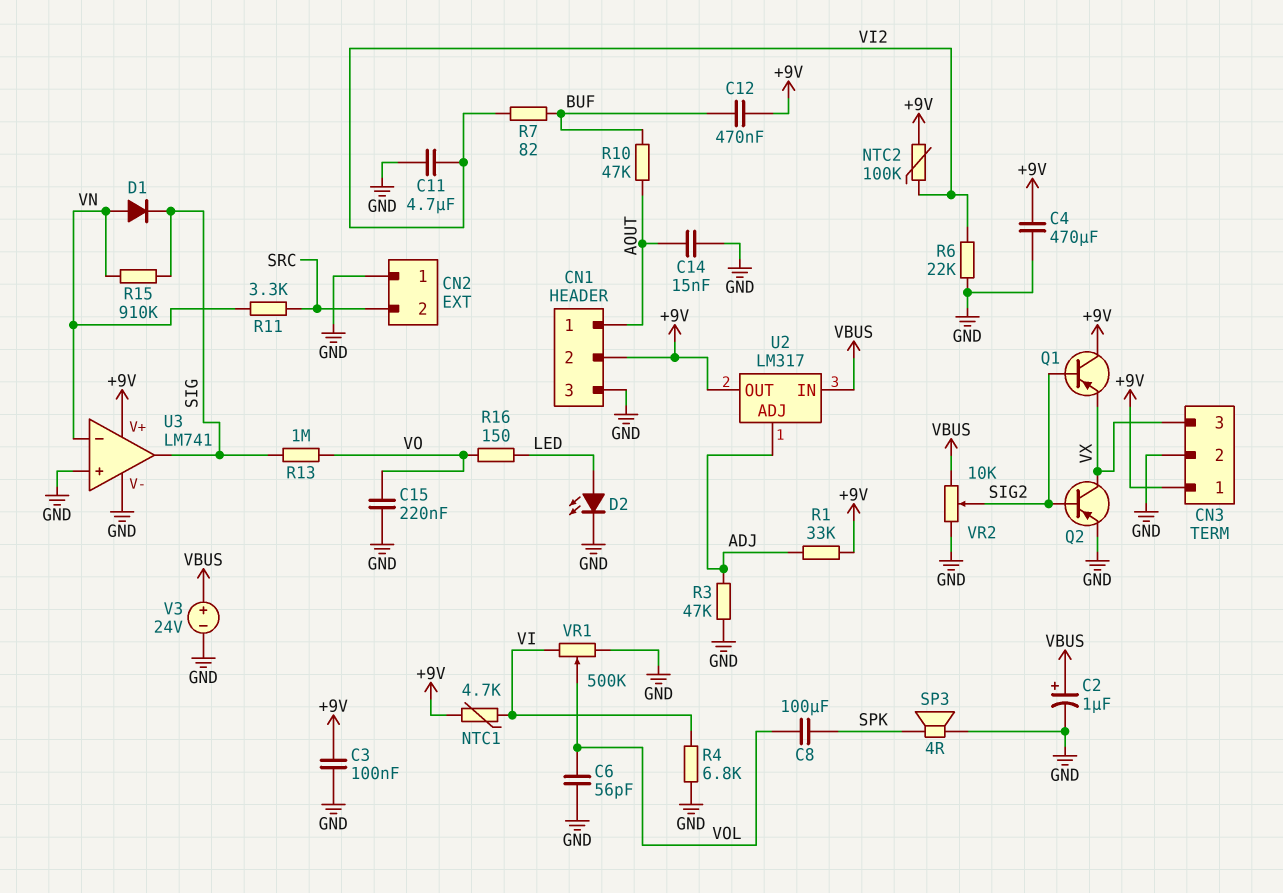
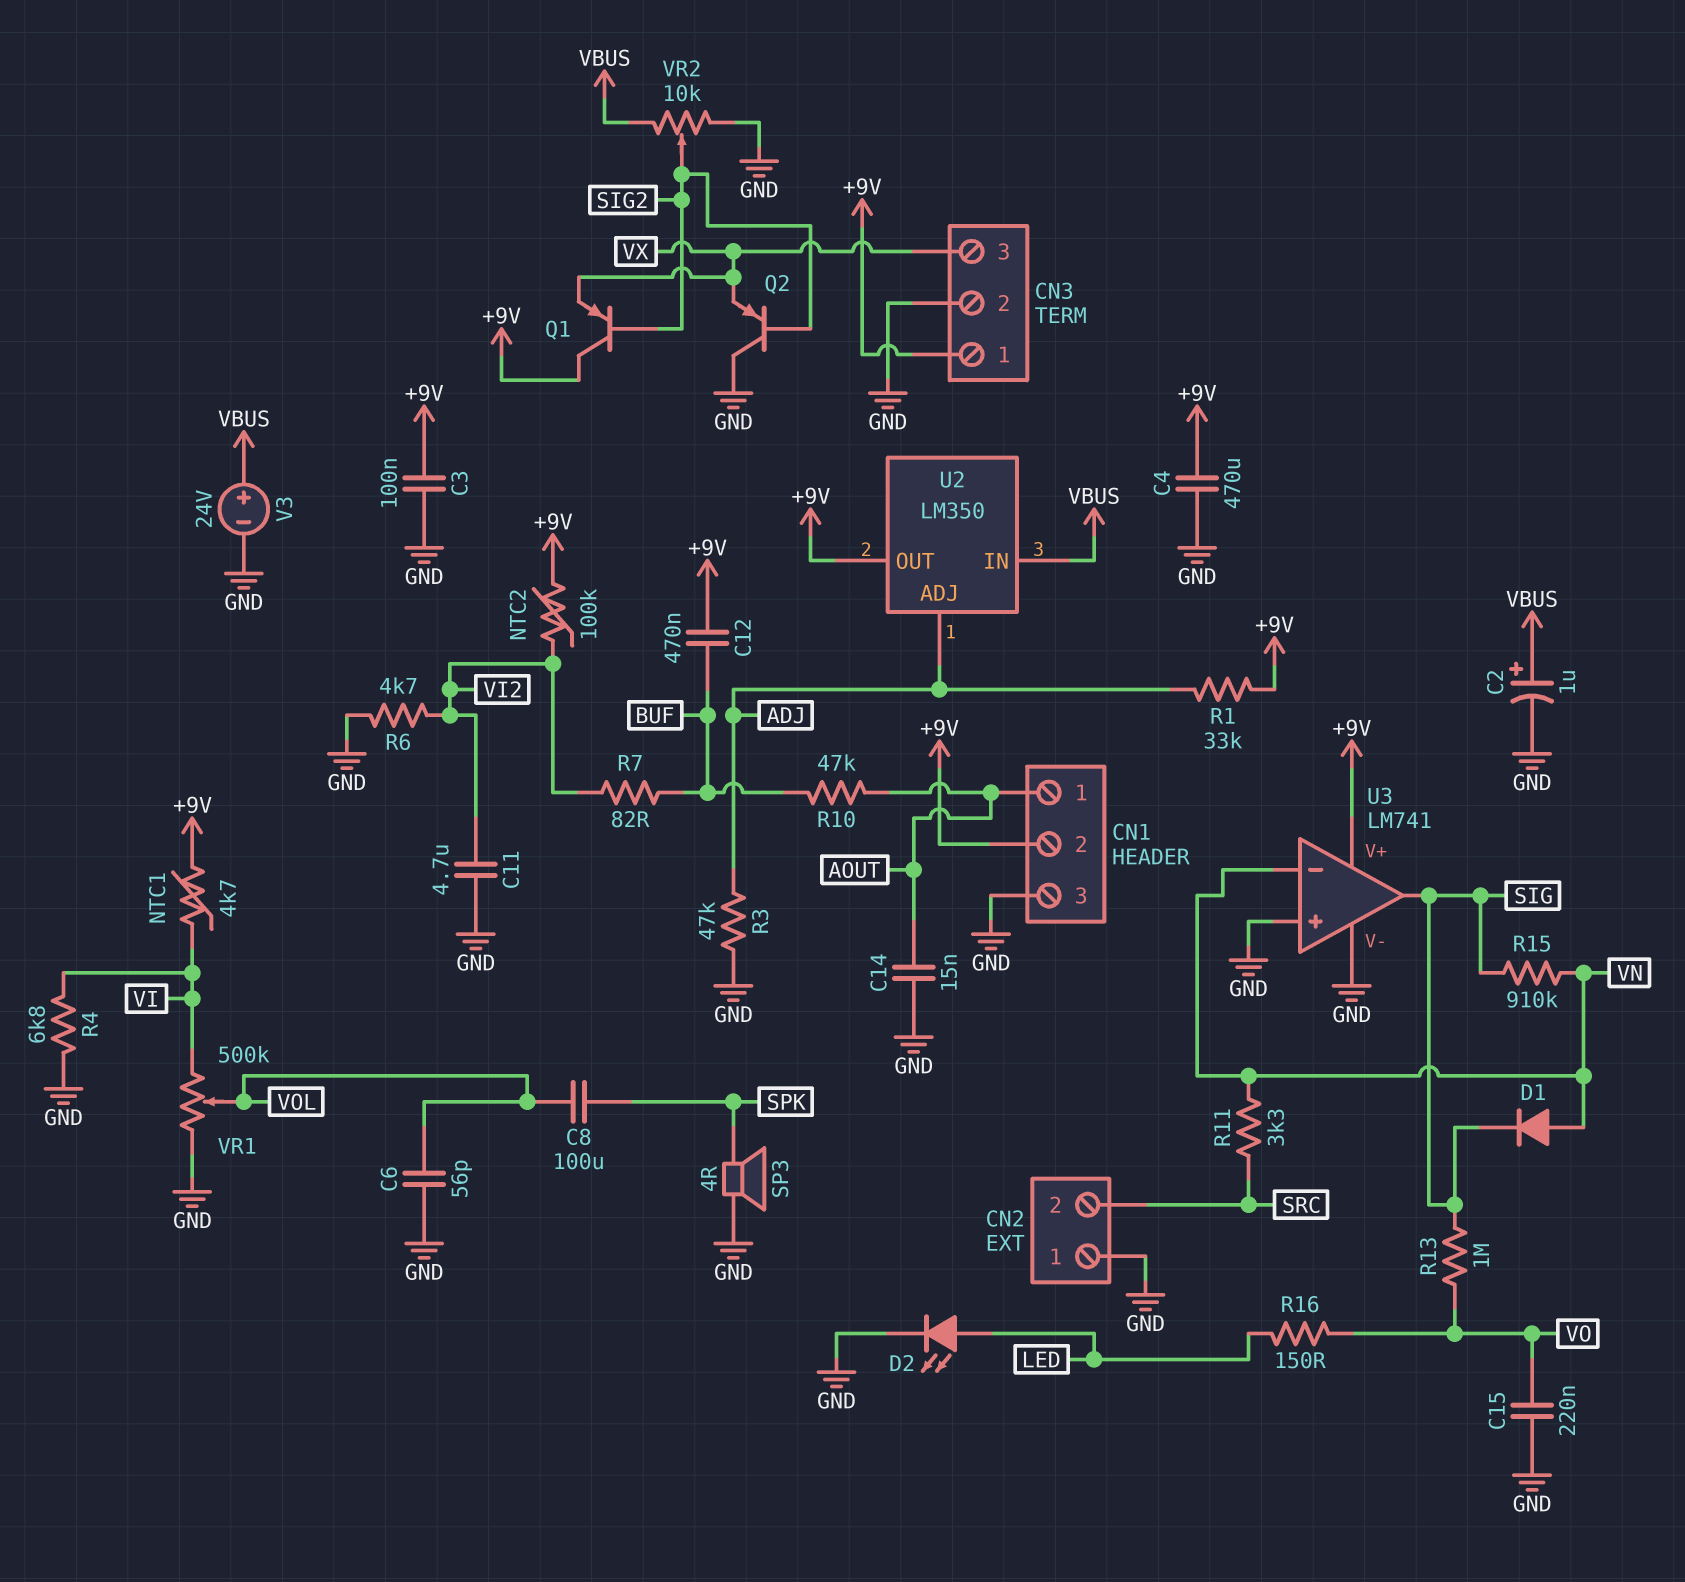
Q2: PNP (B SIG2, C VX, E GND) -> PNP (B SIG2, C GND, E VX)
R6: 22k (GND, VI2) -> 4.7k (GND, VI2)
U2: LM317 -> LM350

